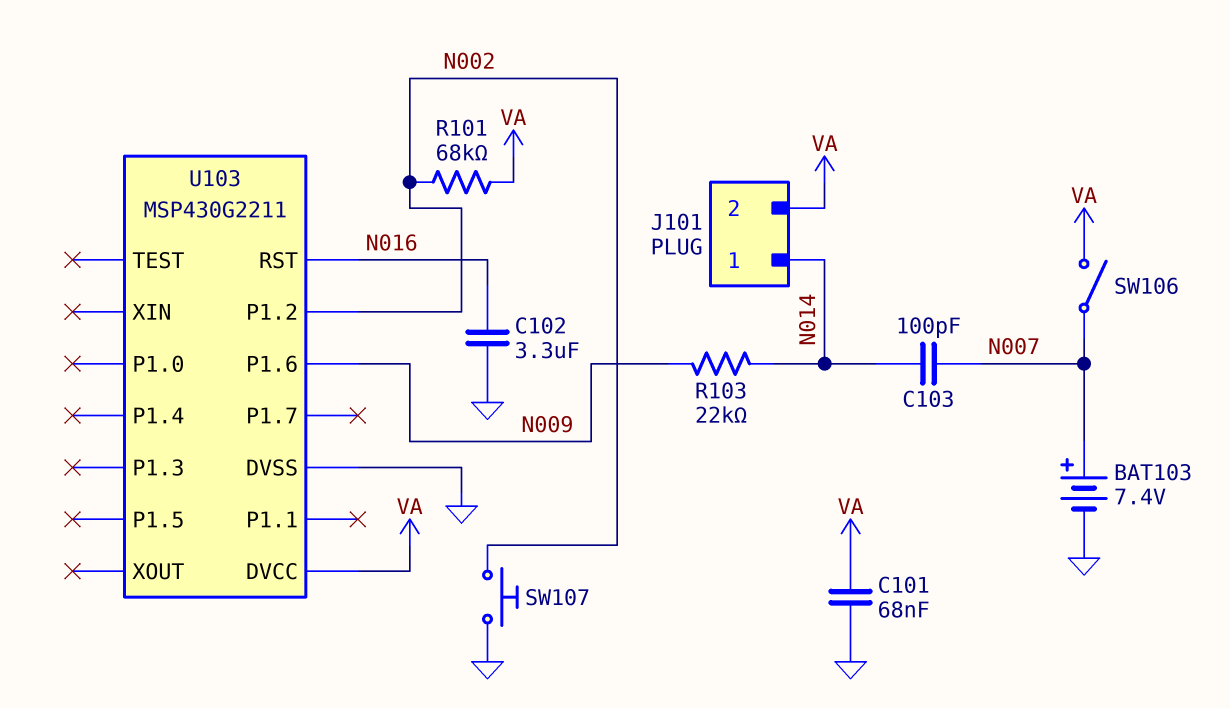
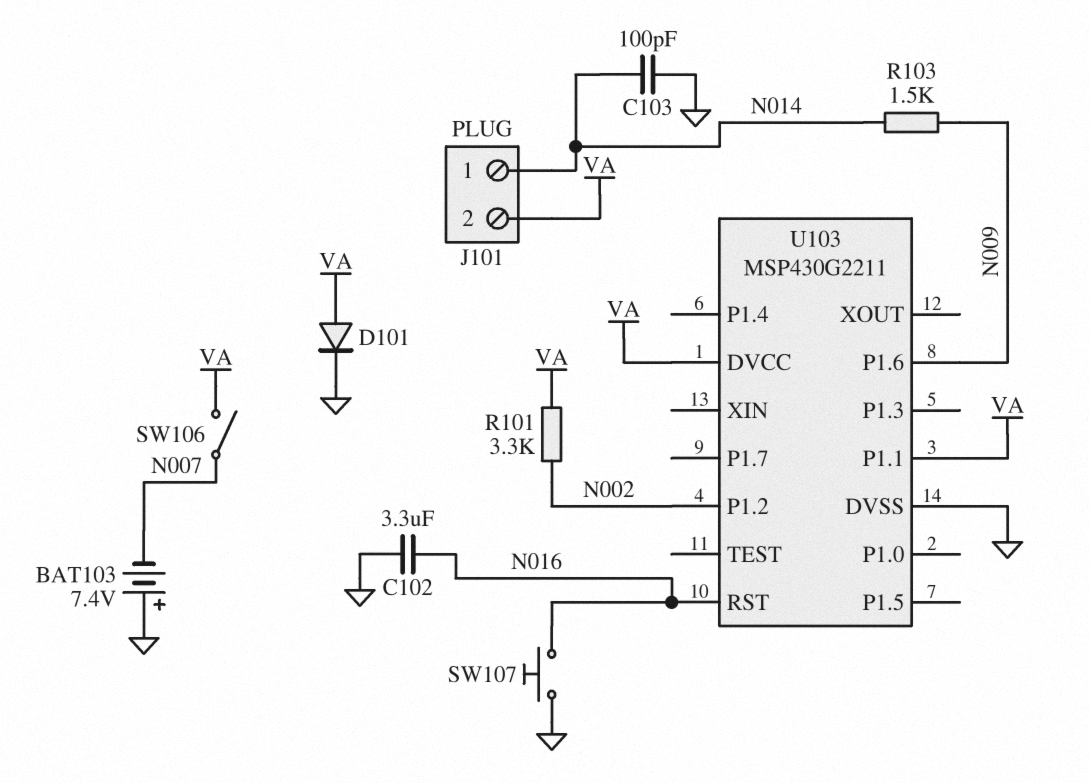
BAT103: 7.4V (plus N007, minus GND) -> 7.4V (plus GND, minus N007)
C101: 68nF (GND, VA) -> none
C103: 100pF (N007, N014) -> 100pF (GND, N014)
D101: none -> diode (A VA, K GND)
R101: 68k (N002, VA) -> 3.3k (N002, VA)
R103: 22k (N009, N014) -> 1.5k (N009, N014)
SW107: button (GND, N002) -> button (GND, N016)
U103 pin P1.1: none -> VA

